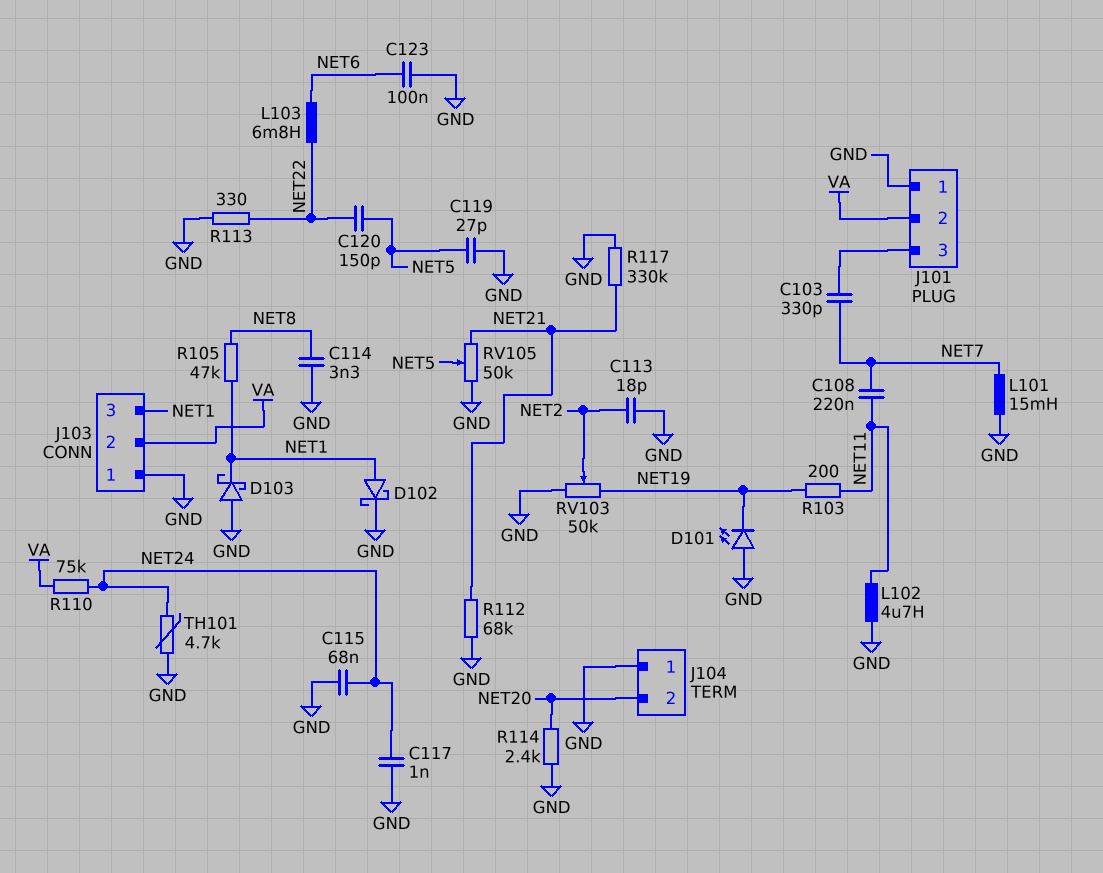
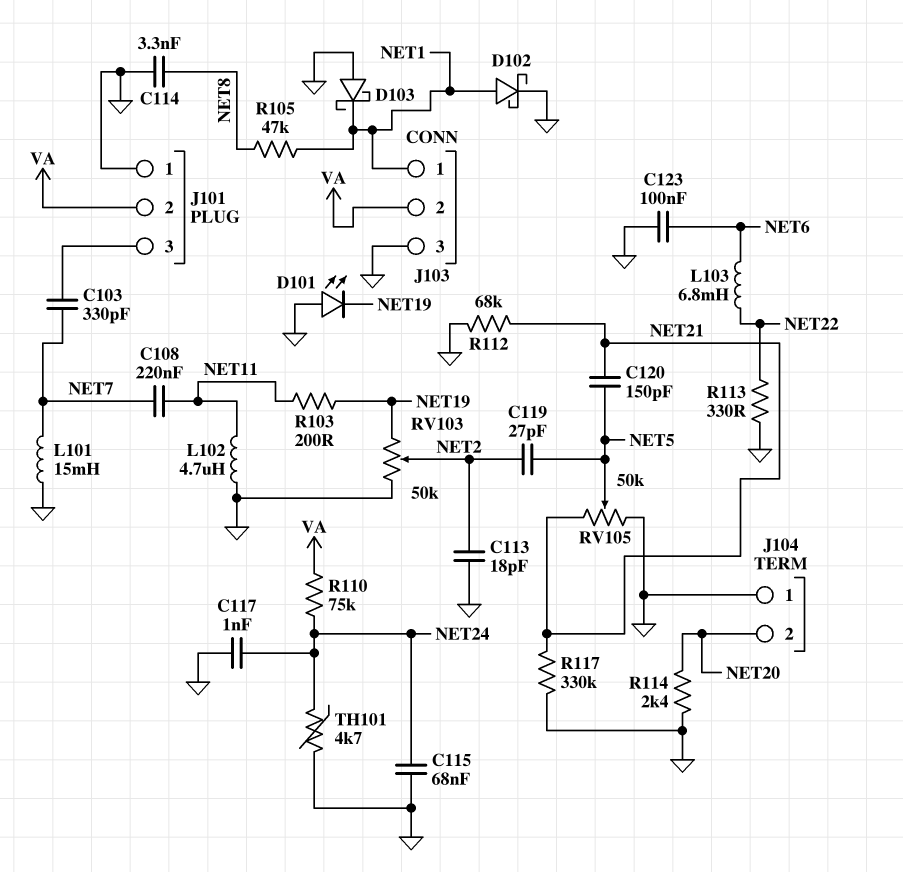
C119: 27pF (GND, NET5) -> 27pF (NET2, NET5)
C120: 150pF (NET5, NET22) -> 150pF (NET5, NET21)
J103 pin 1: GND -> NET1
J103 pin 3: NET1 -> GND

